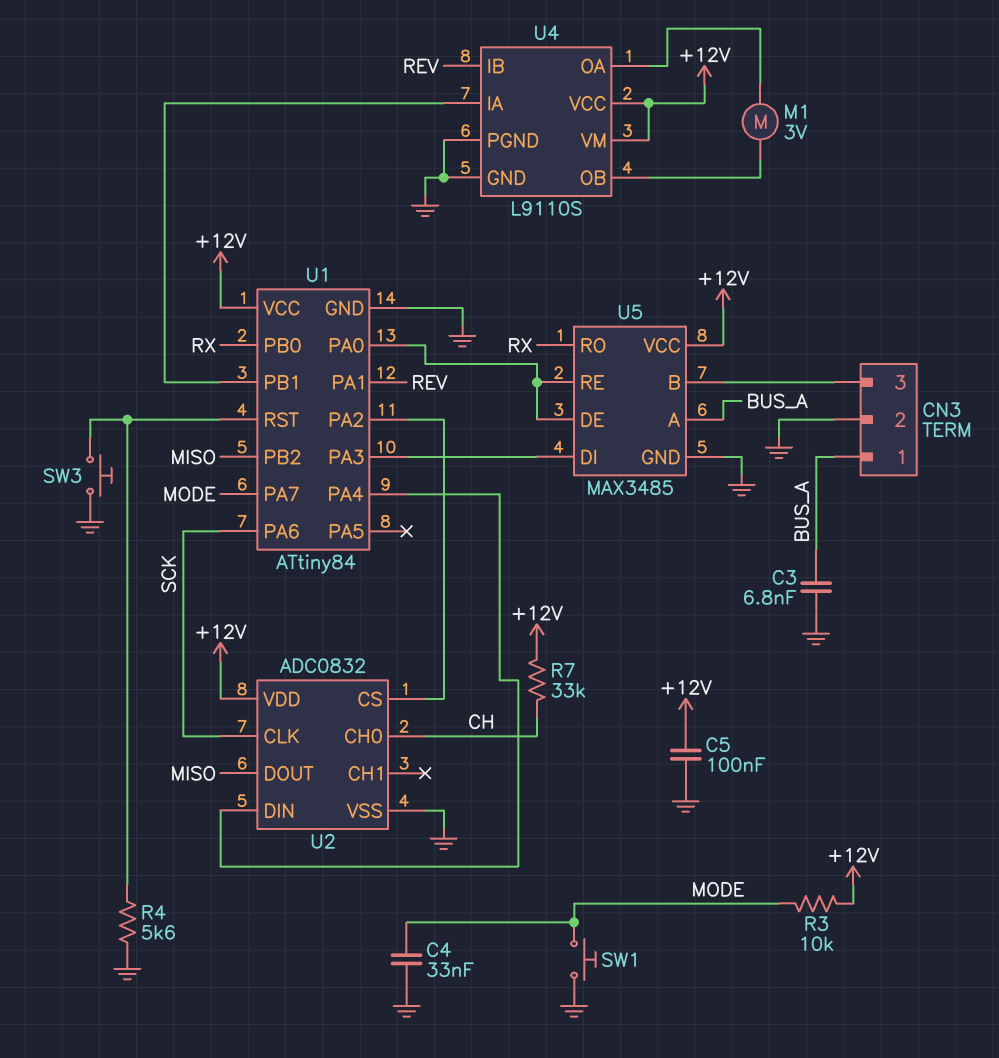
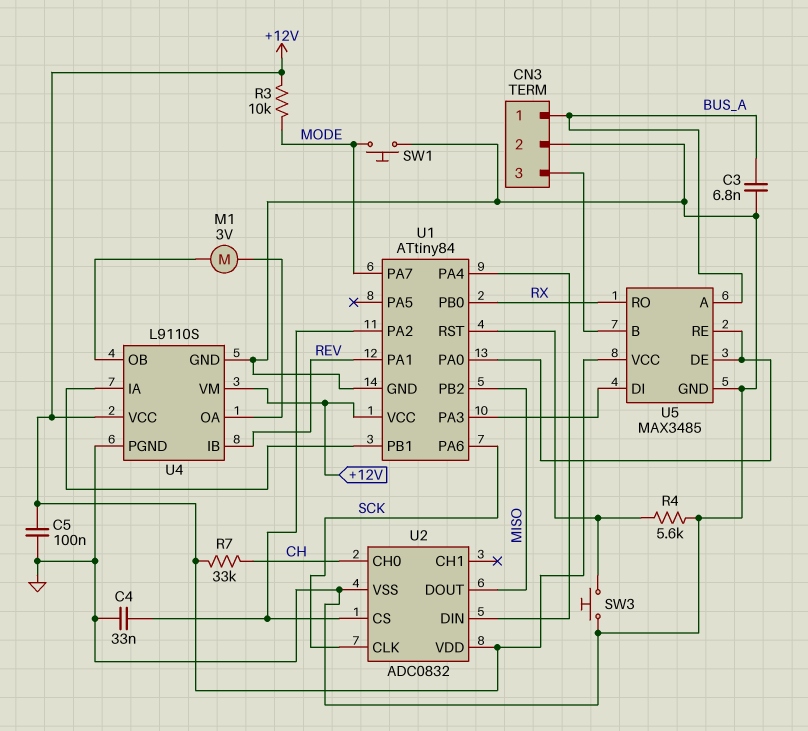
C4: 33nF (GND, MODE) -> 33nF (GND, U1/PA2)

